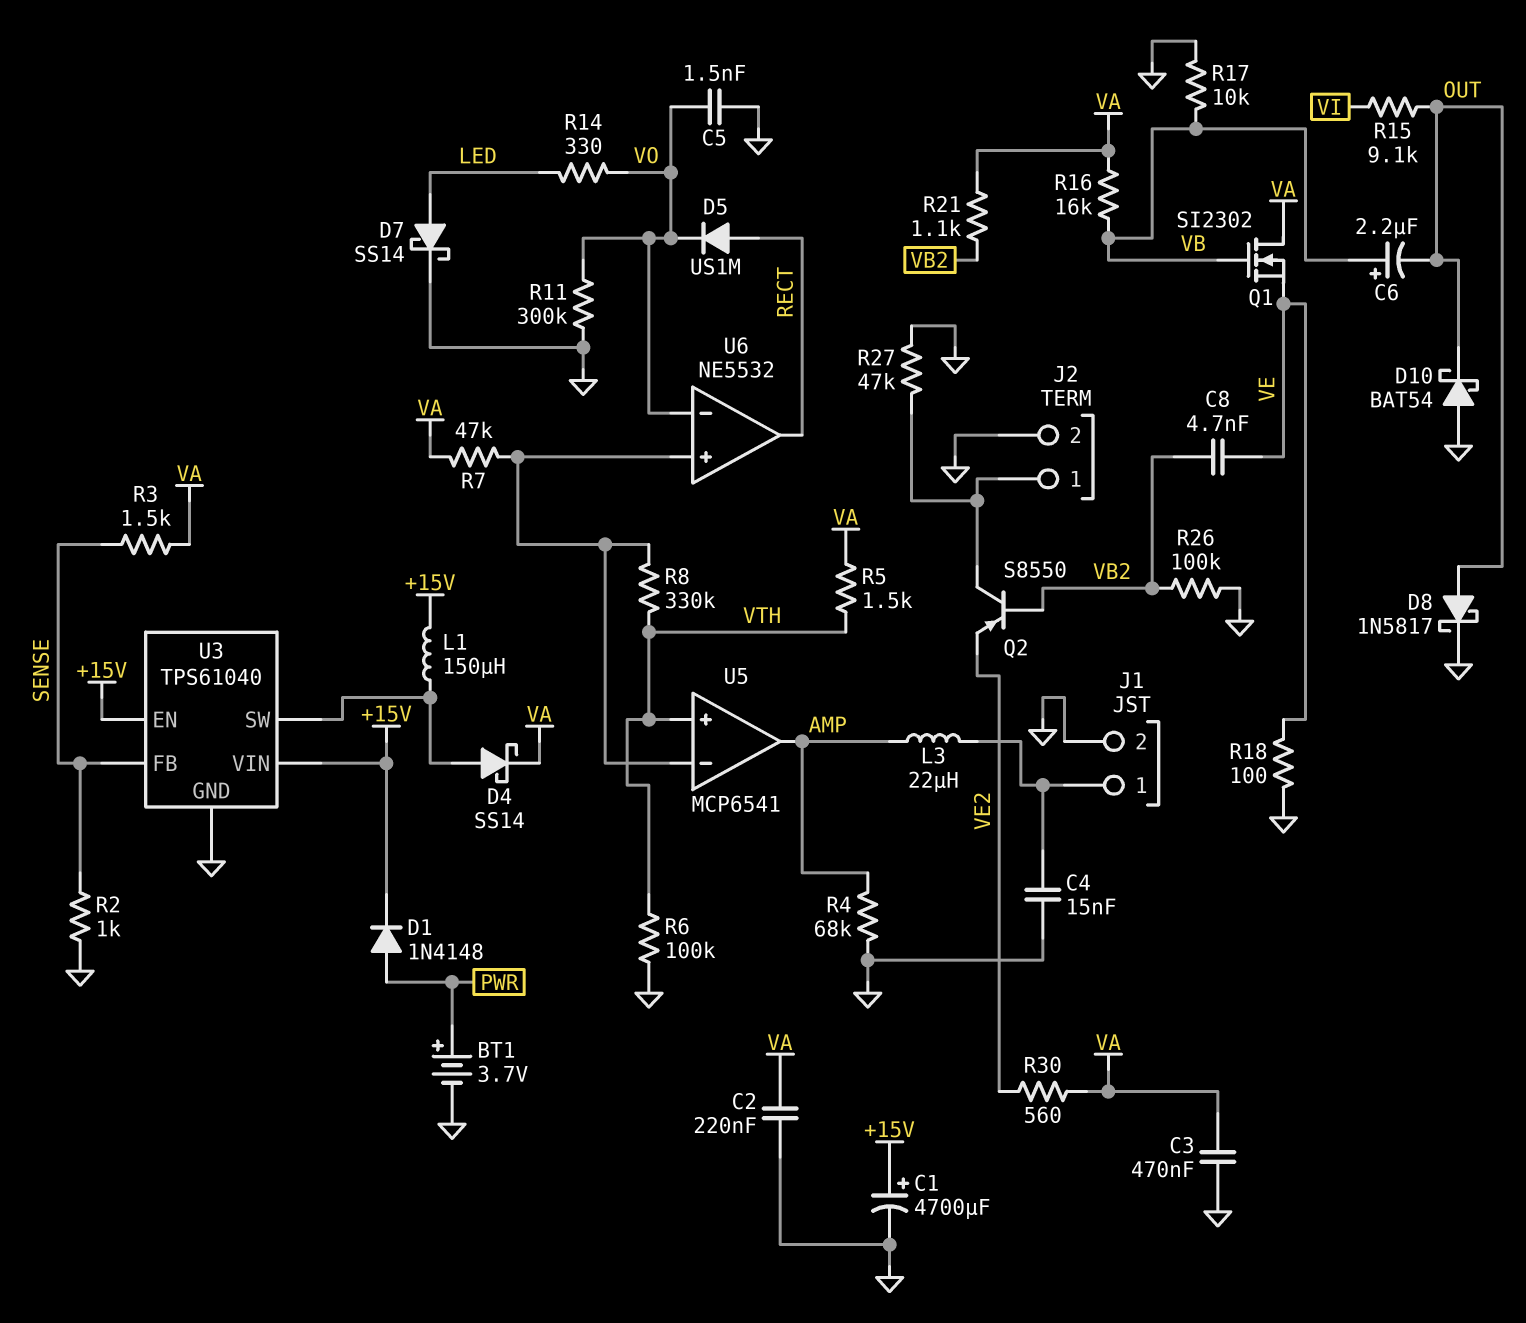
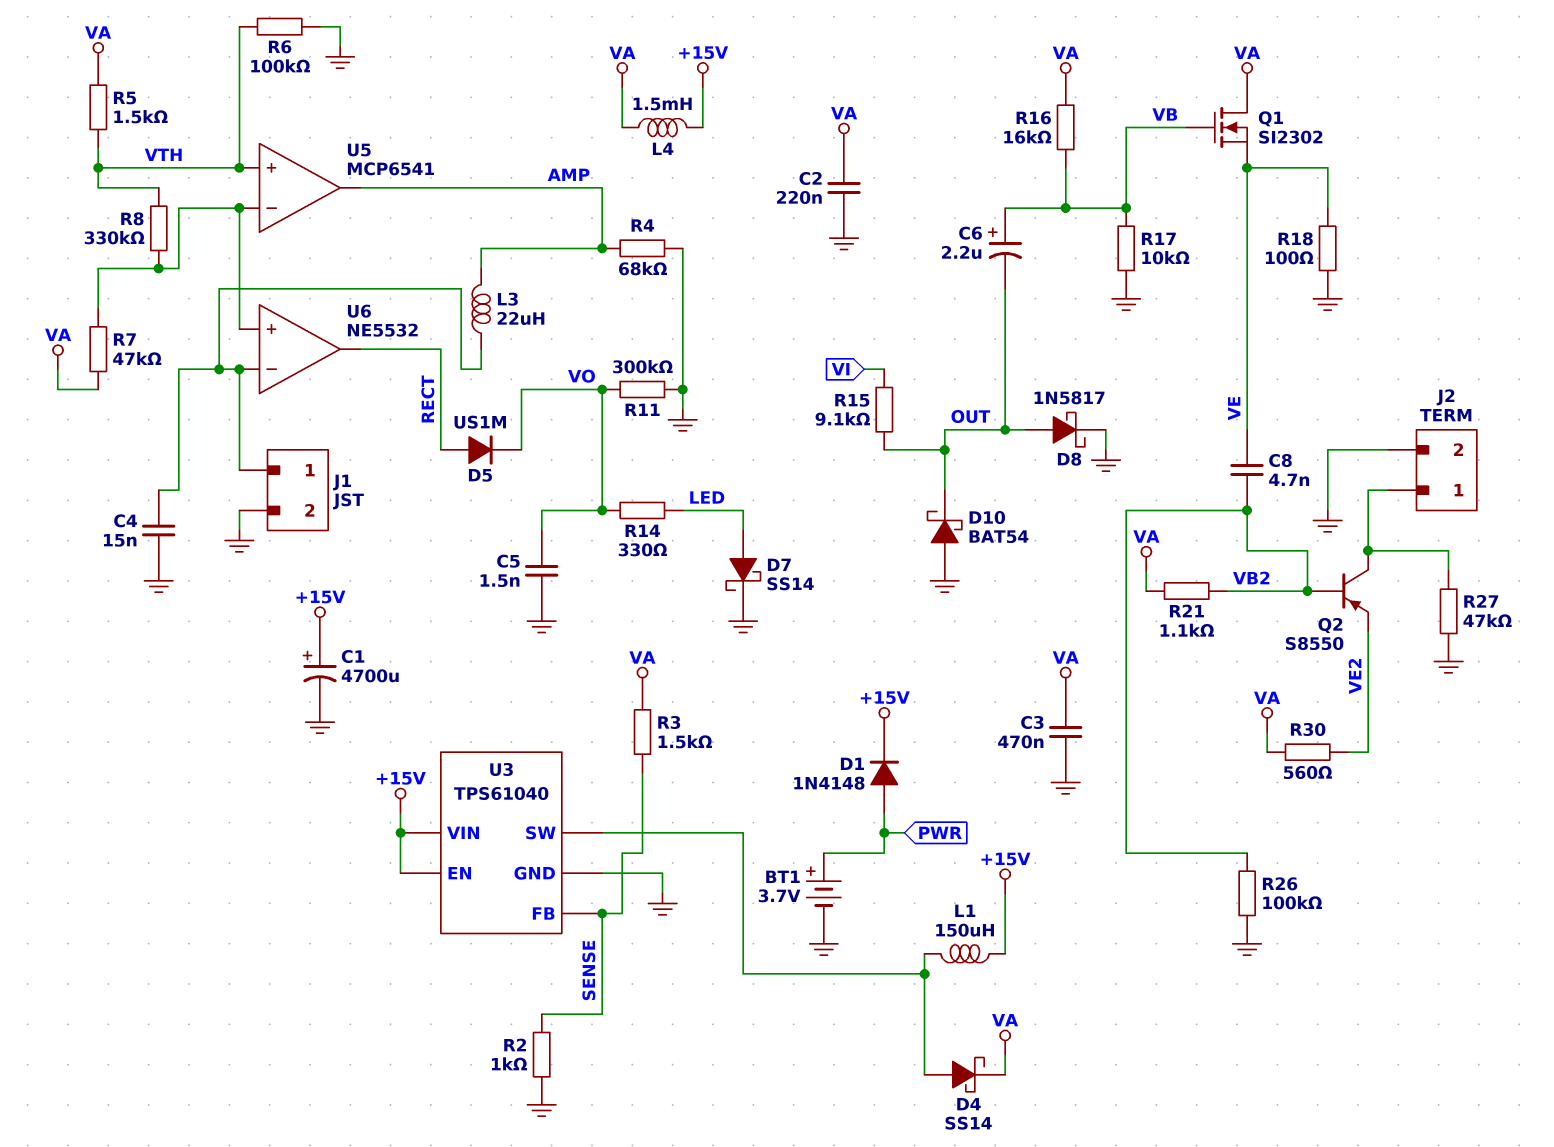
L4: none -> 1.5mH (+15V, VA)
U6 pin in-: VO -> J1/1

